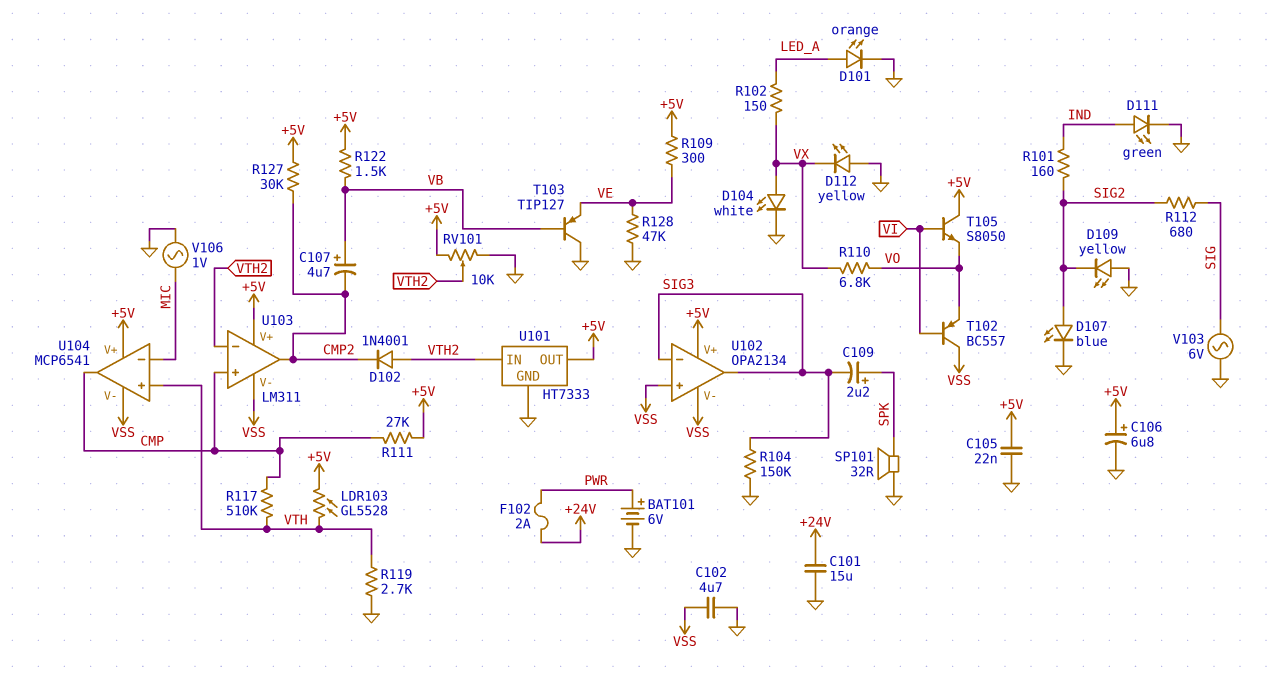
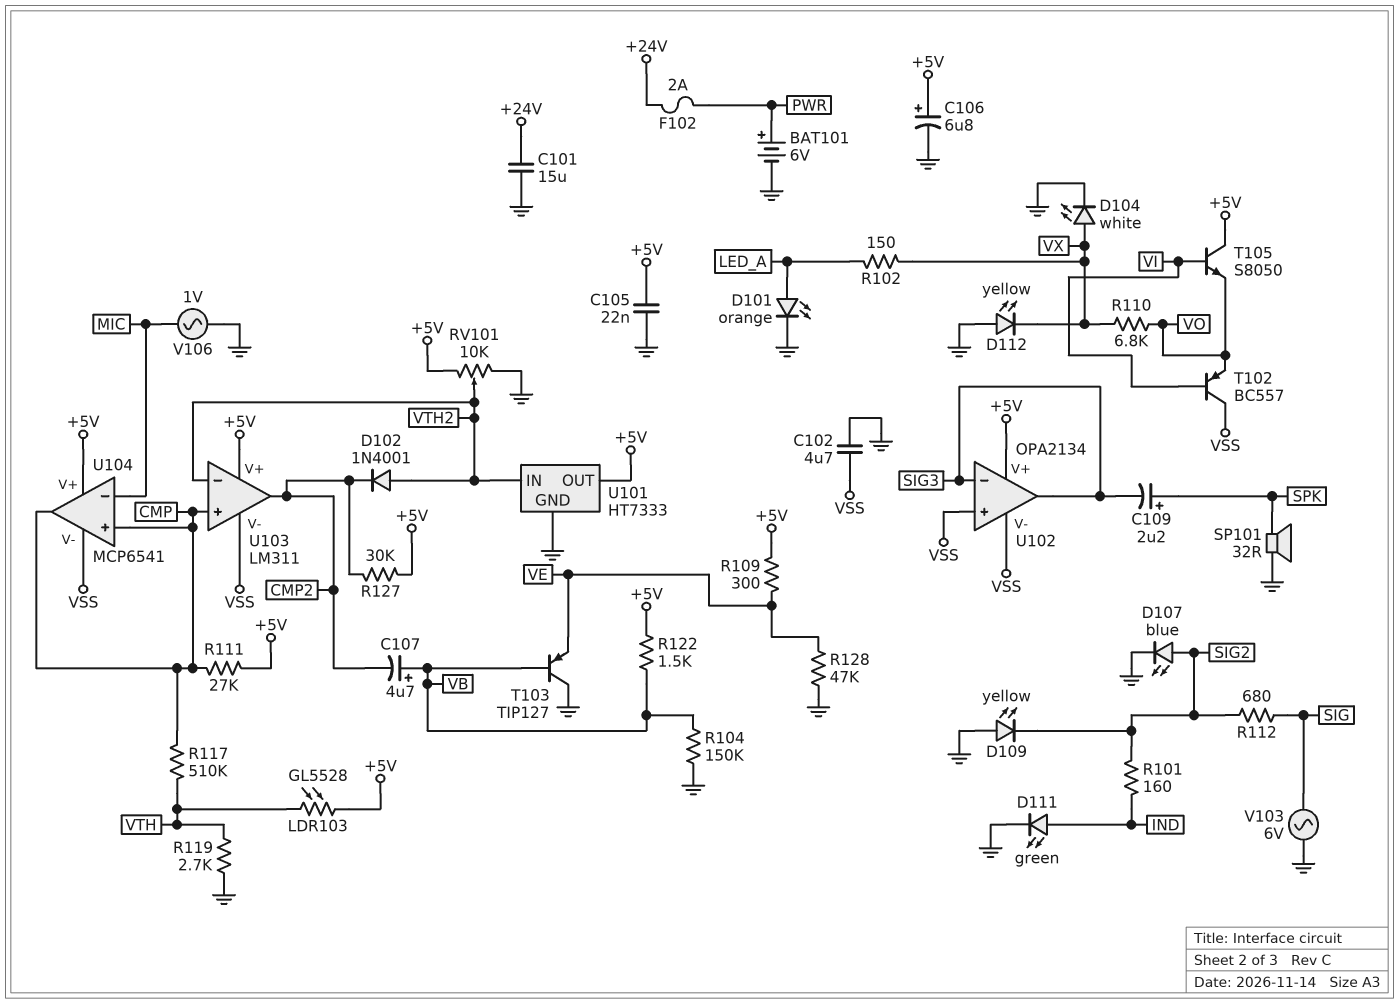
R104: 150k (GND, SIG3) -> 150k (GND, VB)
U104 pin in+: VTH -> CMP

